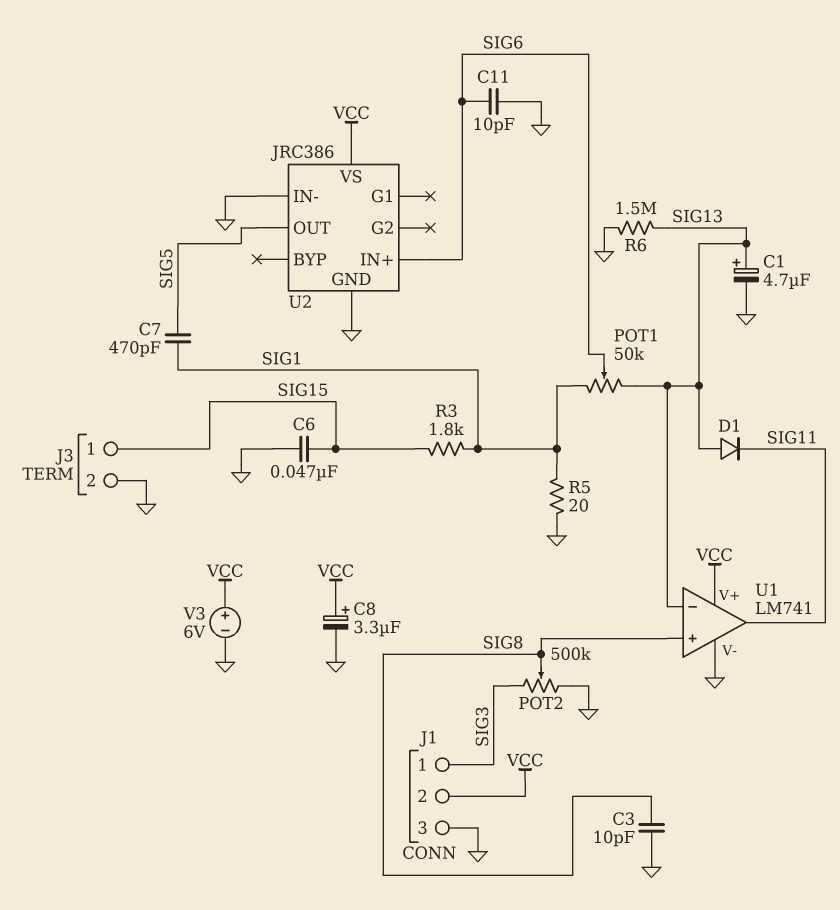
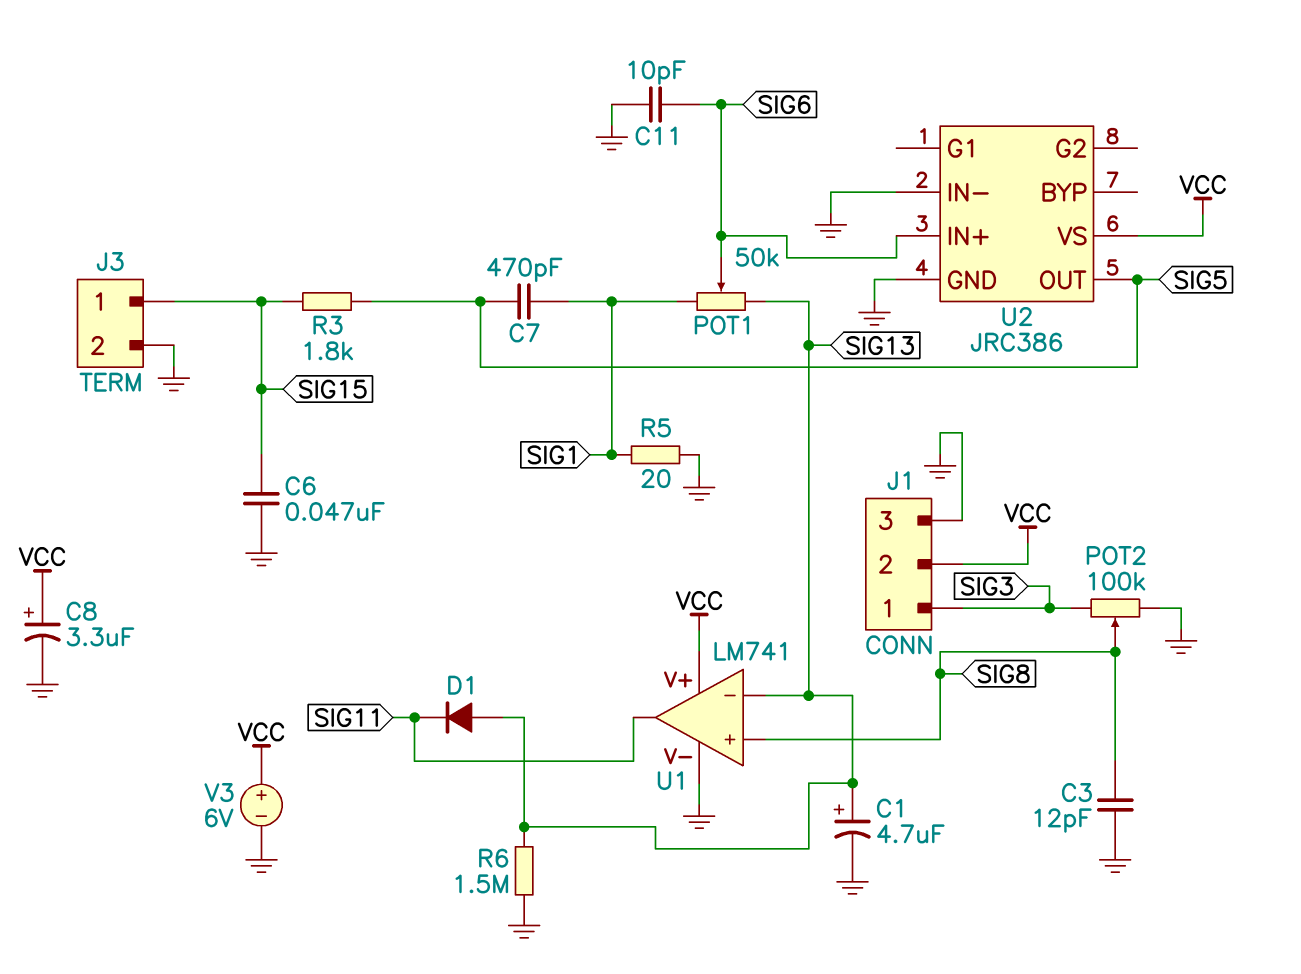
C3: 10pF (GND, SIG8) -> 12pF (GND, SIG8)
POT2: 500k (GND, SIG3, wiper SIG8) -> 100k (GND, SIG3, wiper SIG8)
R3: 1.8k (SIG1, SIG15) -> 1.8k (SIG5, SIG15)

